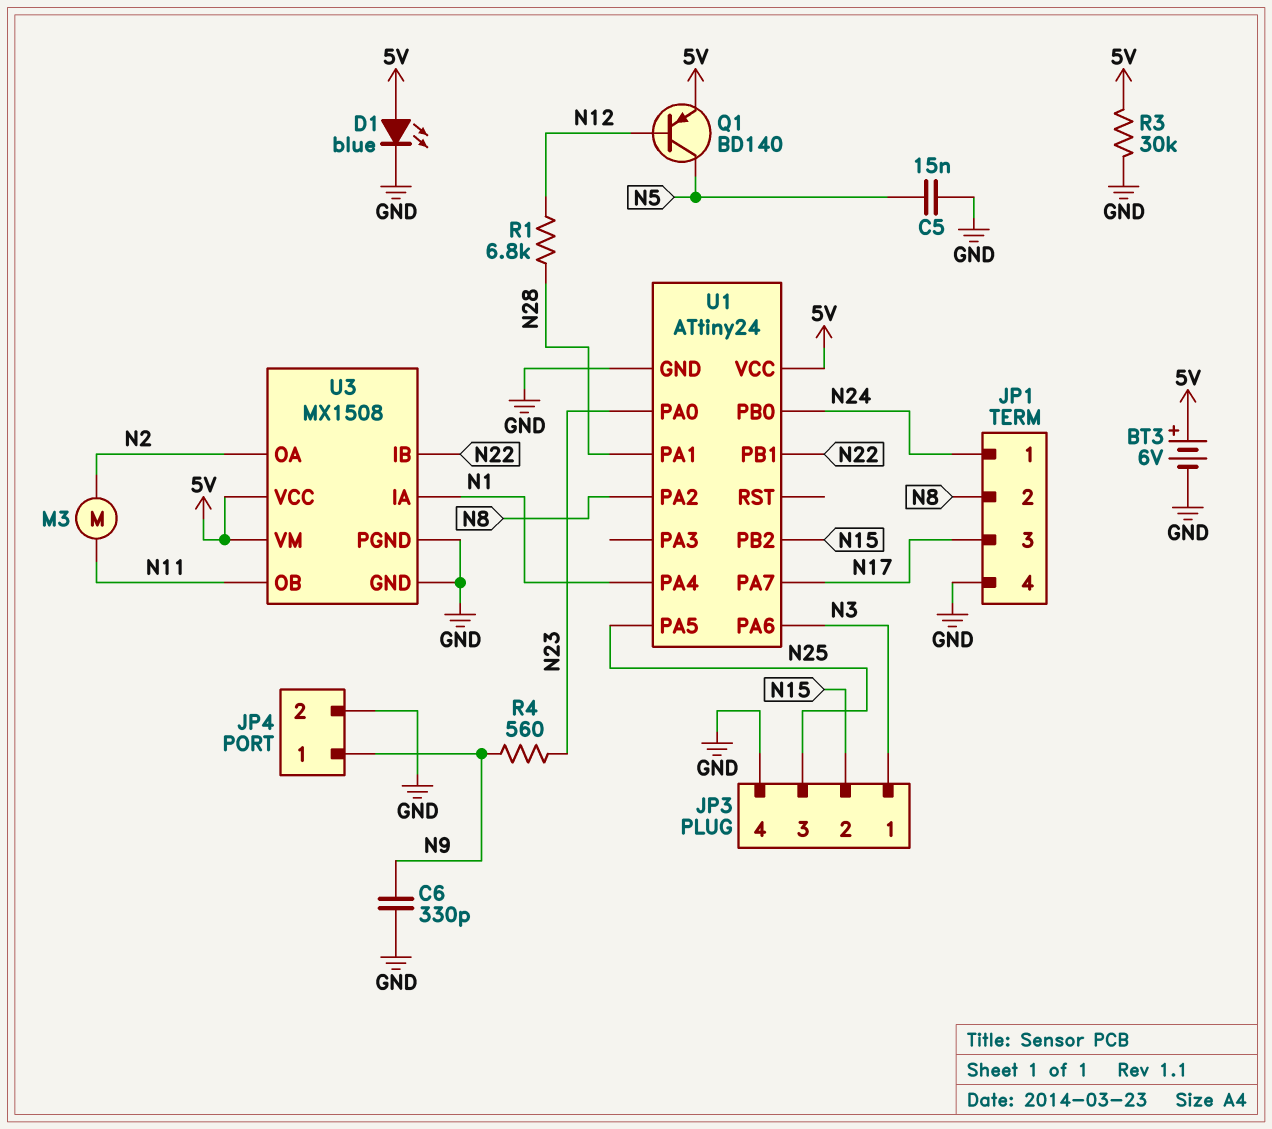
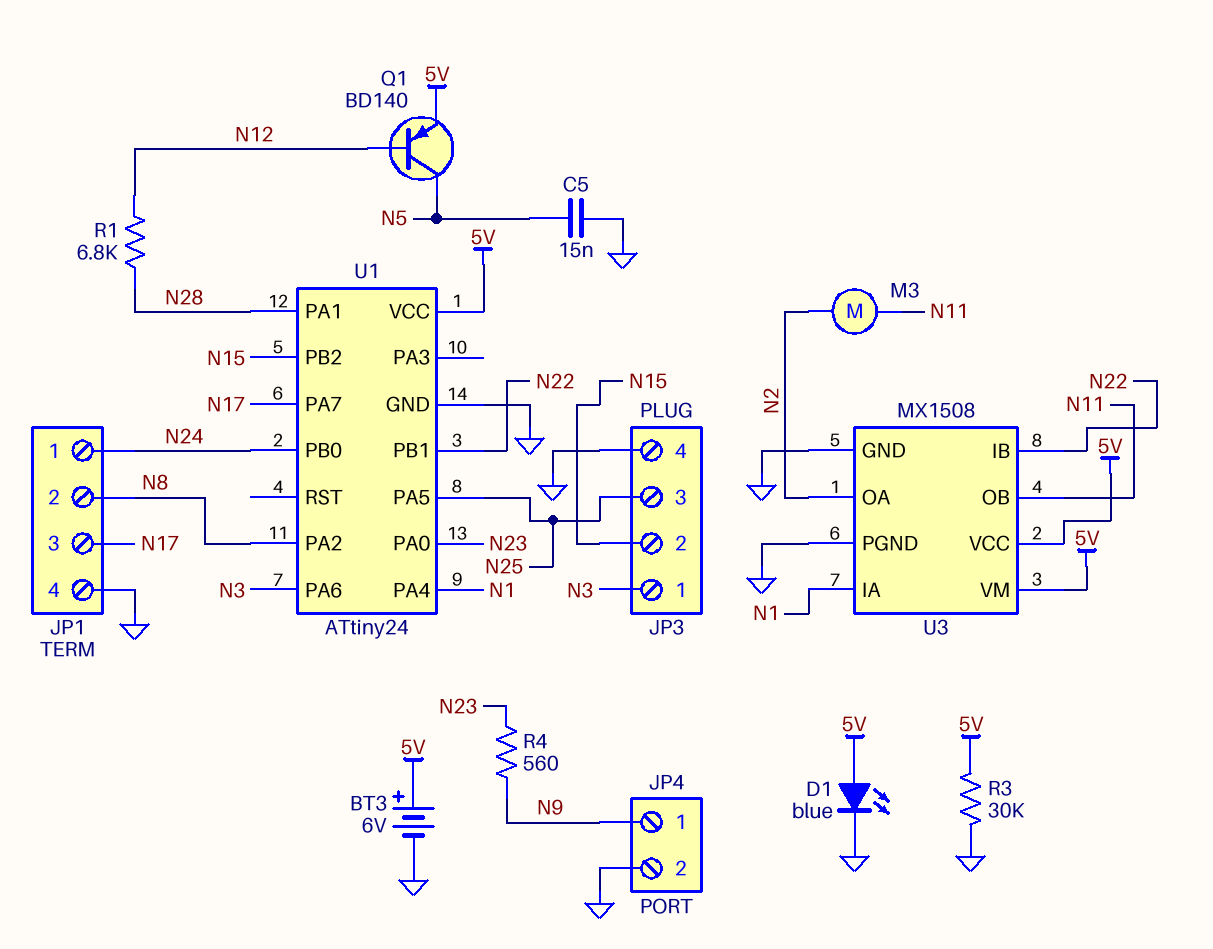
C6: 330pF (GND, N9) -> none

